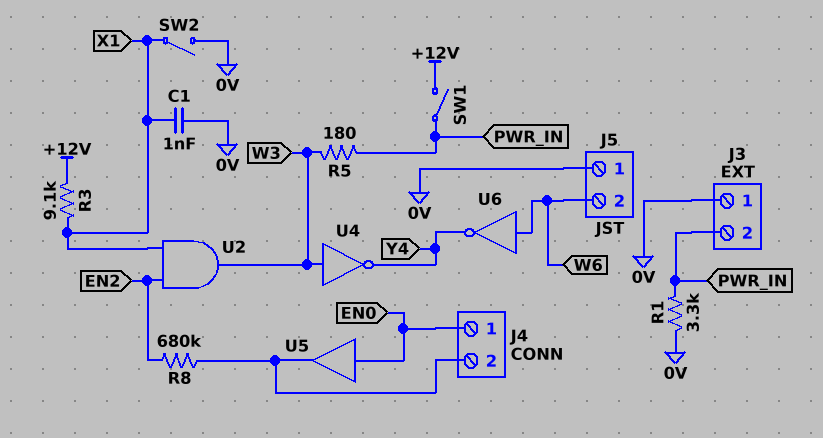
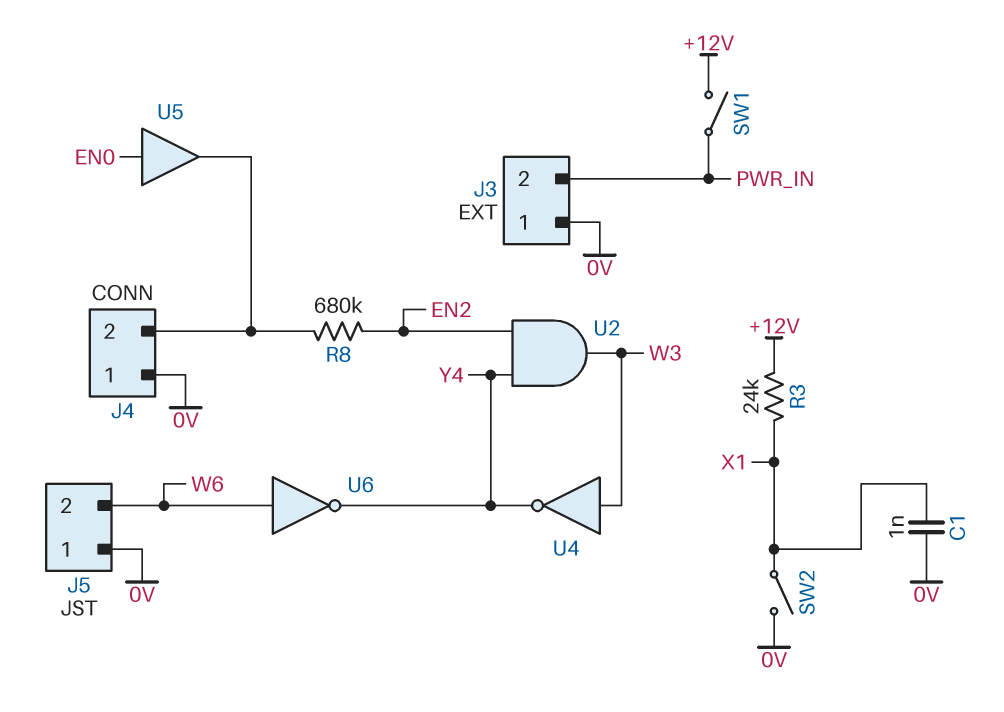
J4 pin 1: EN0 -> 0V
R1: 3.3k (0V, PWR_IN) -> none
R3: 9.1k (+12V, X1) -> 24k (+12V, X1)
R5: 180 (PWR_IN, W3) -> none
U2: AND (in EN2, in X1, out W3) -> AND (in EN2, in Y4, out W3)

